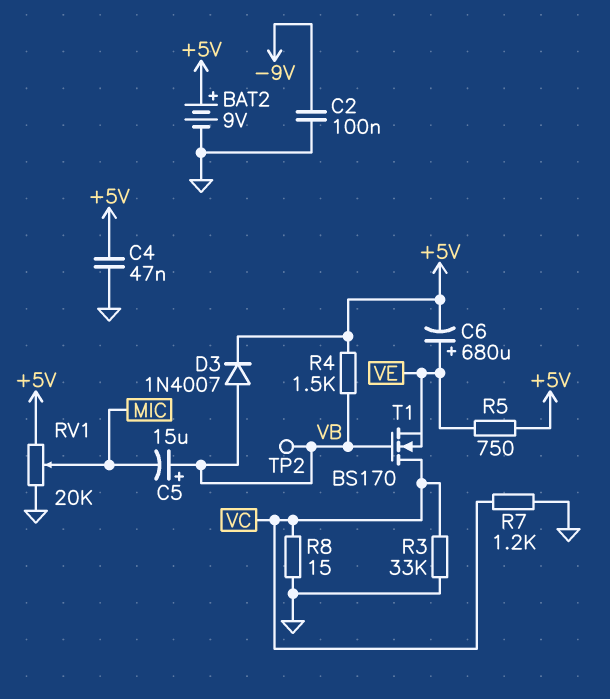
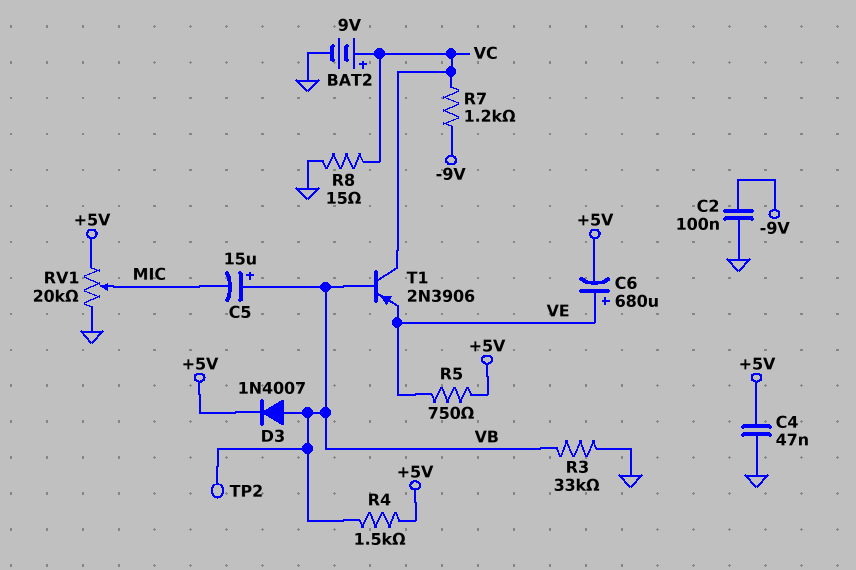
BAT2: 9V (plus +5V, minus GND) -> 9V (plus VC, minus GND)
R3: 33k (GND, VC) -> 33k (GND, VB)
R7: 1.2k (GND, VC) -> 1.2k (-9V, VC)
T1: NMOS BS170 (G VB, D VC, S VE) -> PNP 2N3906 (B VB, C VC, E VE)

